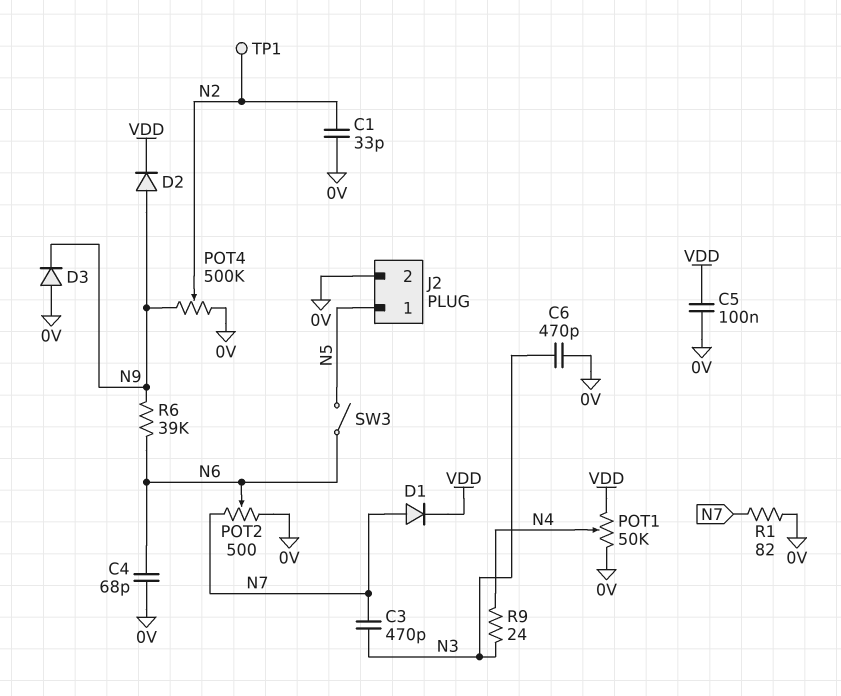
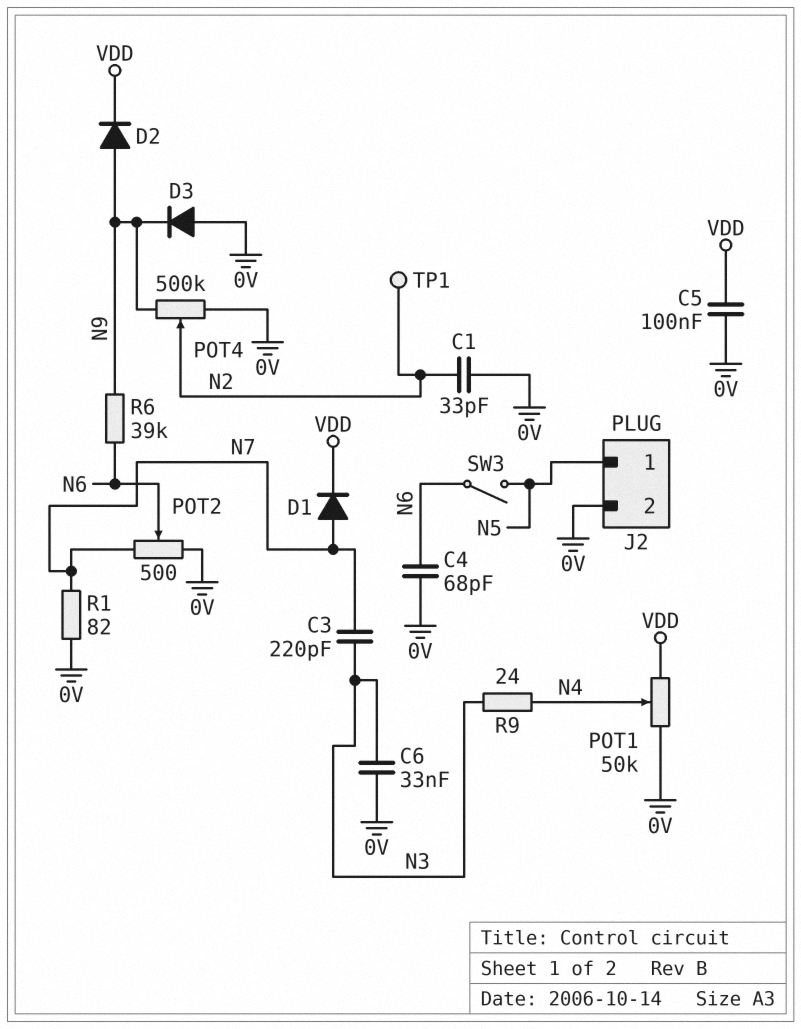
C3: 470pF (N3, N7) -> 220pF (N3, N7)
C6: 470pF (0V, N3) -> 33nF (0V, N3)

